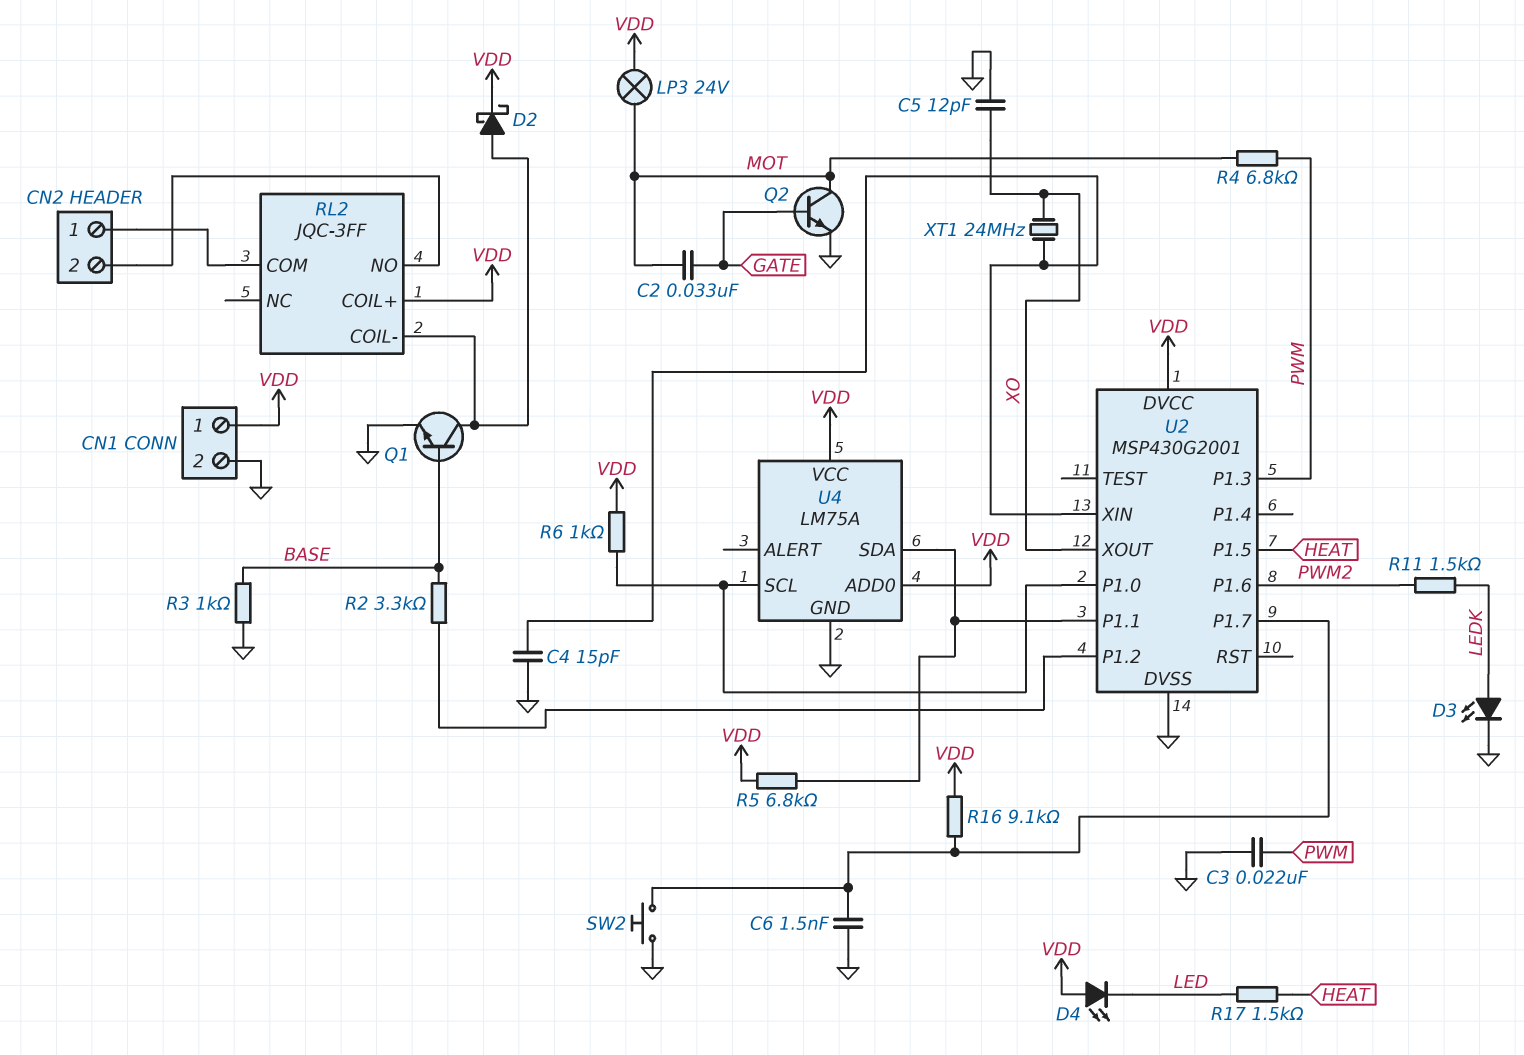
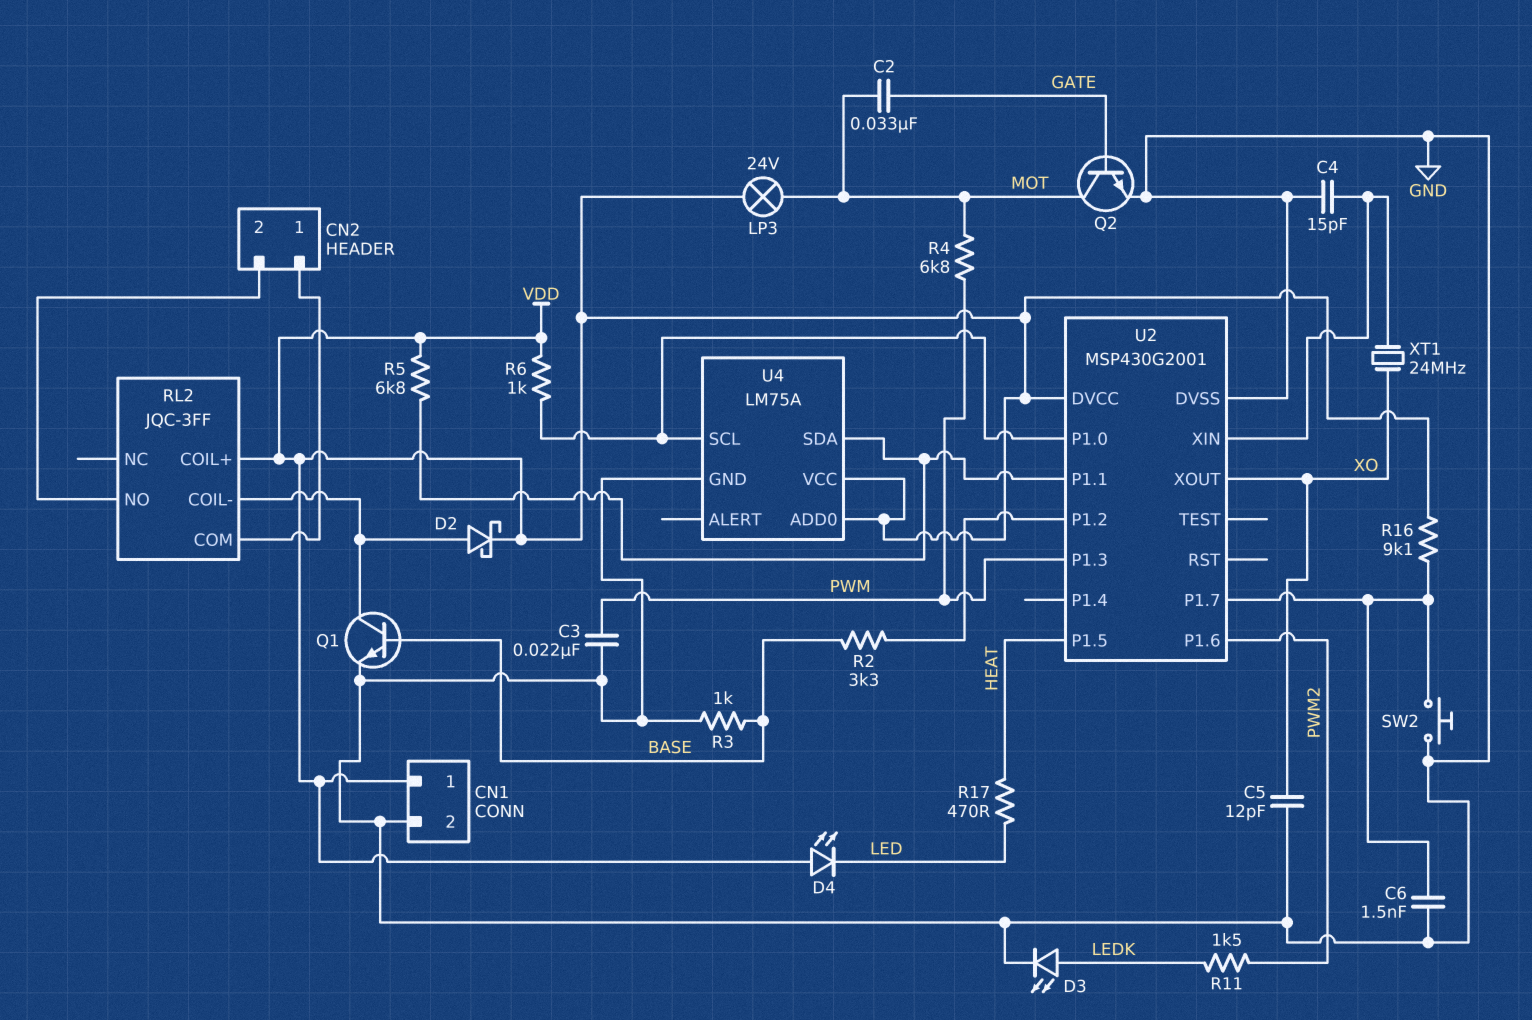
R17: 1.5k (HEAT, LED) -> 470 (HEAT, LED)

